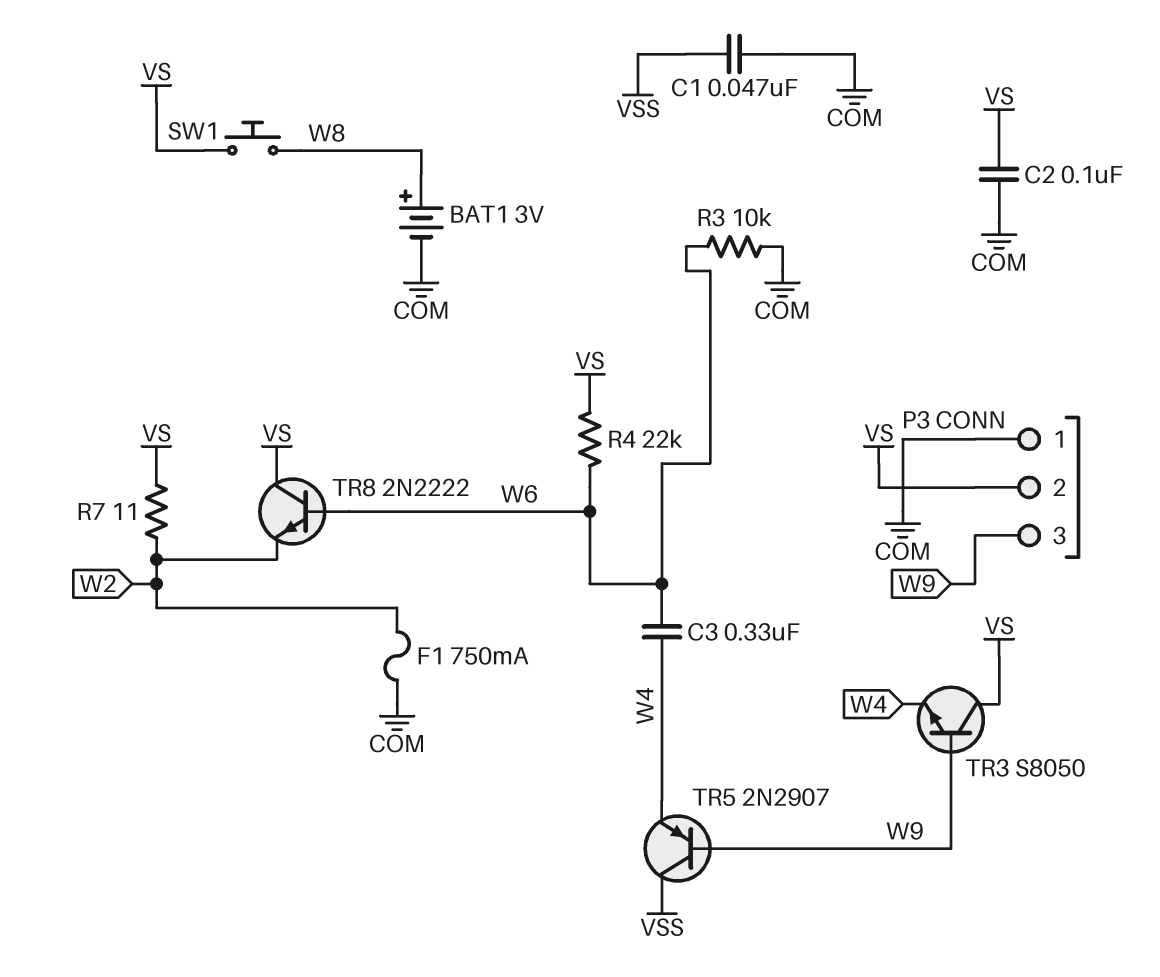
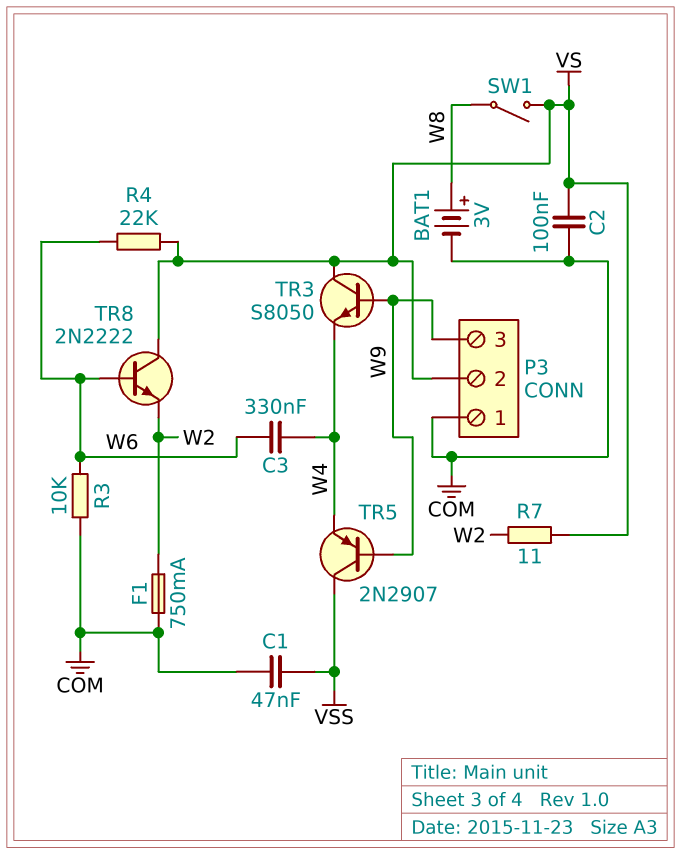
SW1: button (VS, W8) -> switch (VS, W8)

